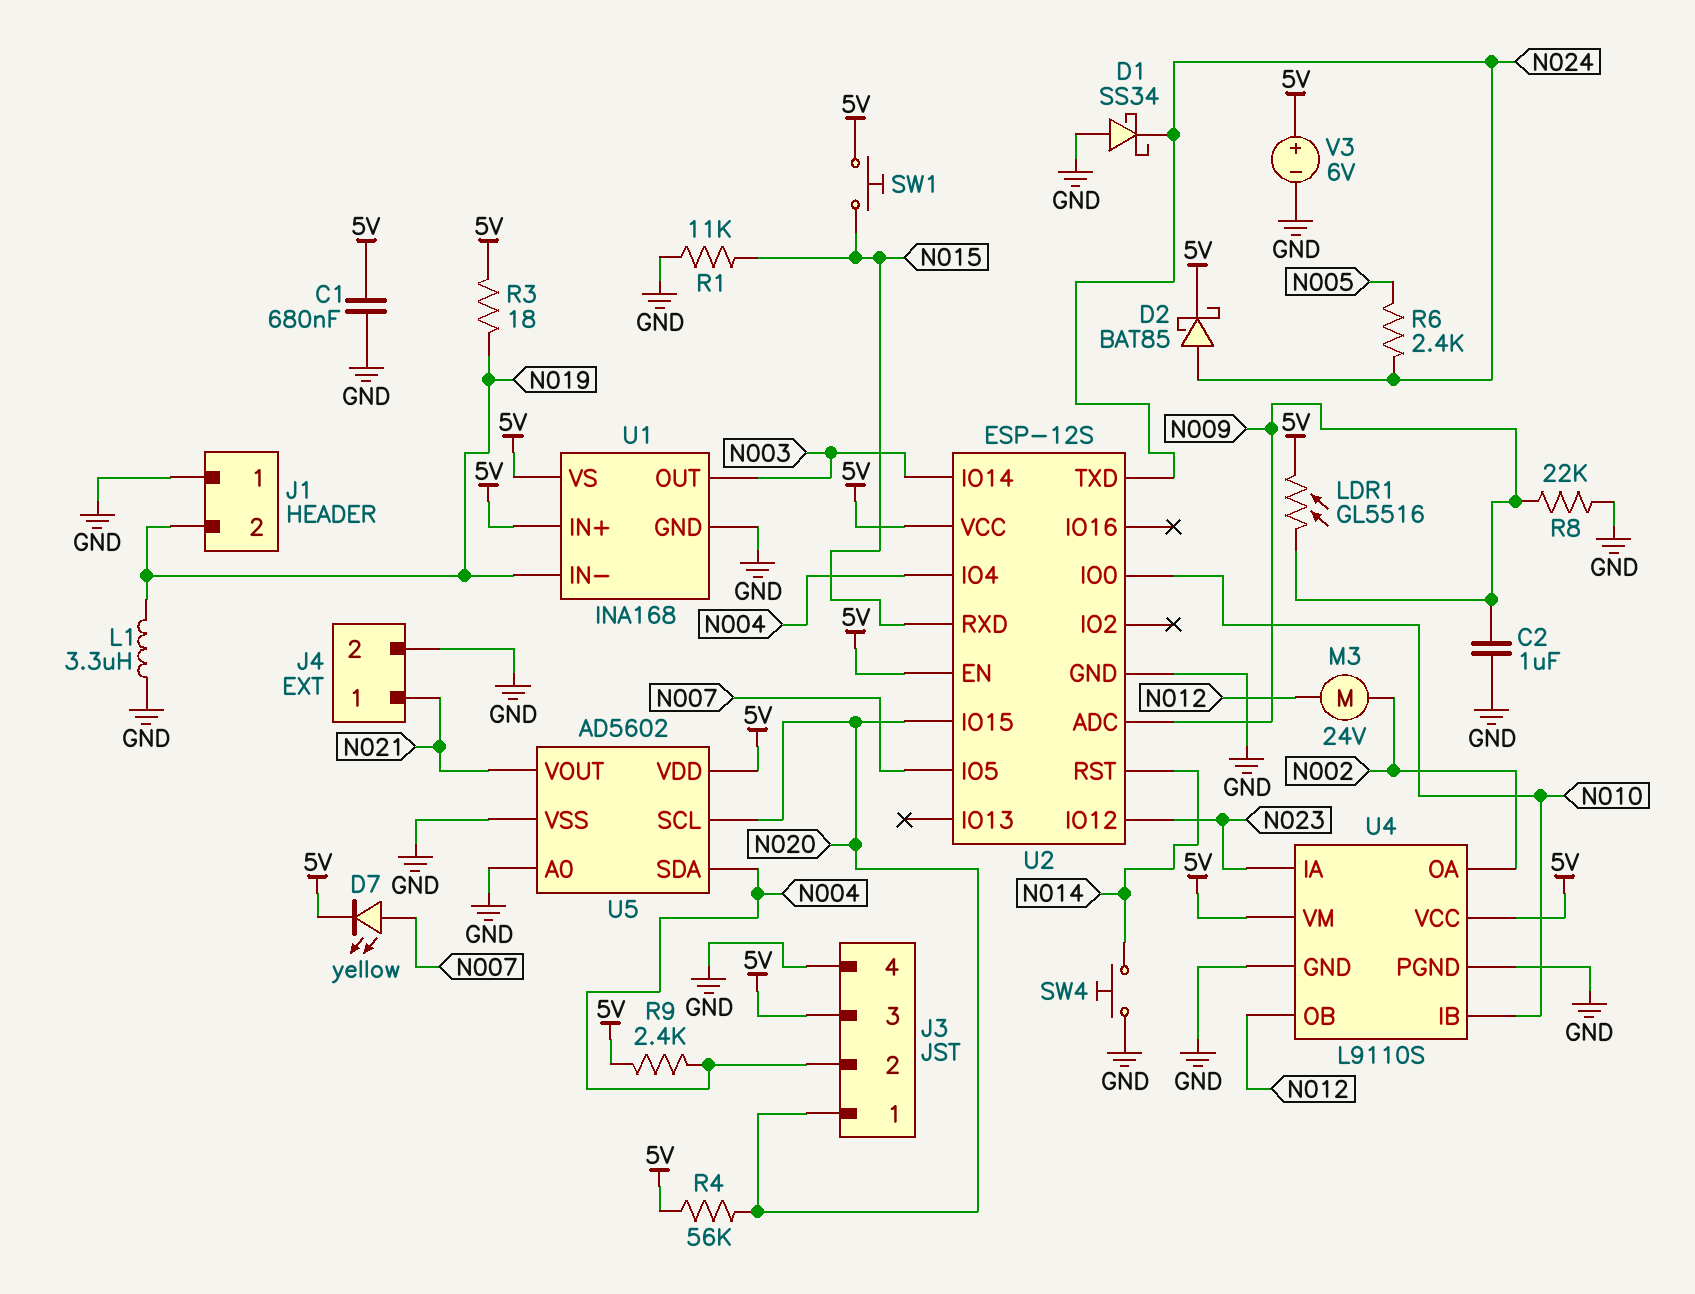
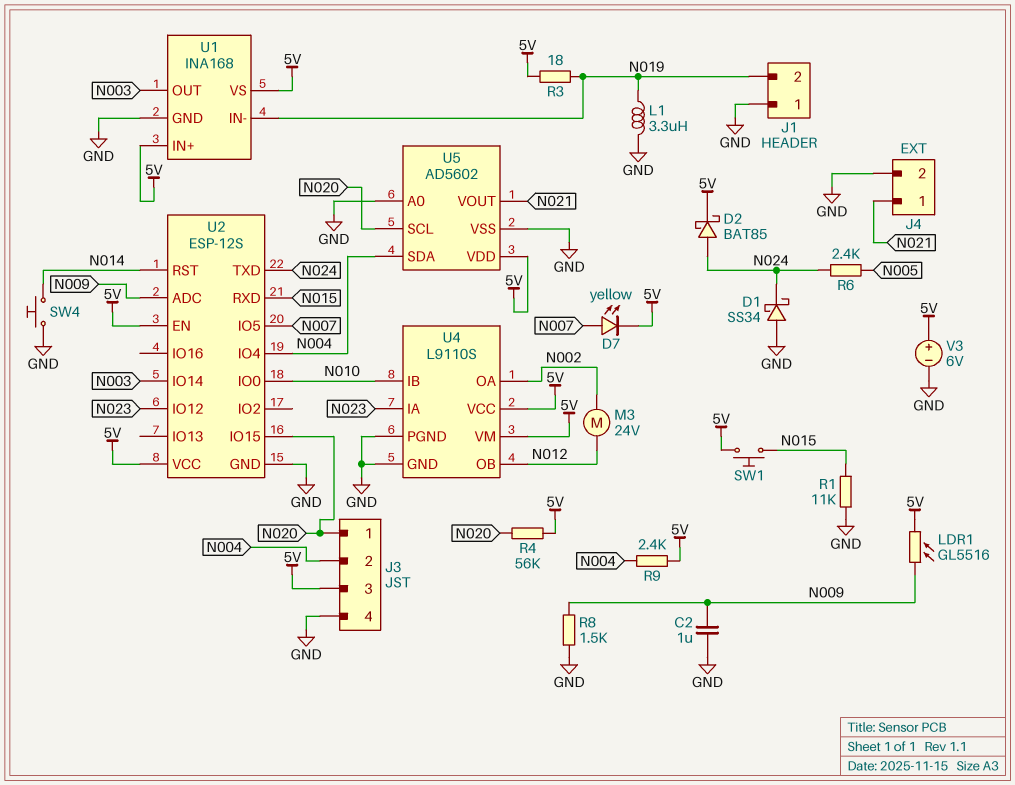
C1: 680nF (5V, GND) -> none
R8: 22k (GND, N009) -> 1.5k (GND, N009)

